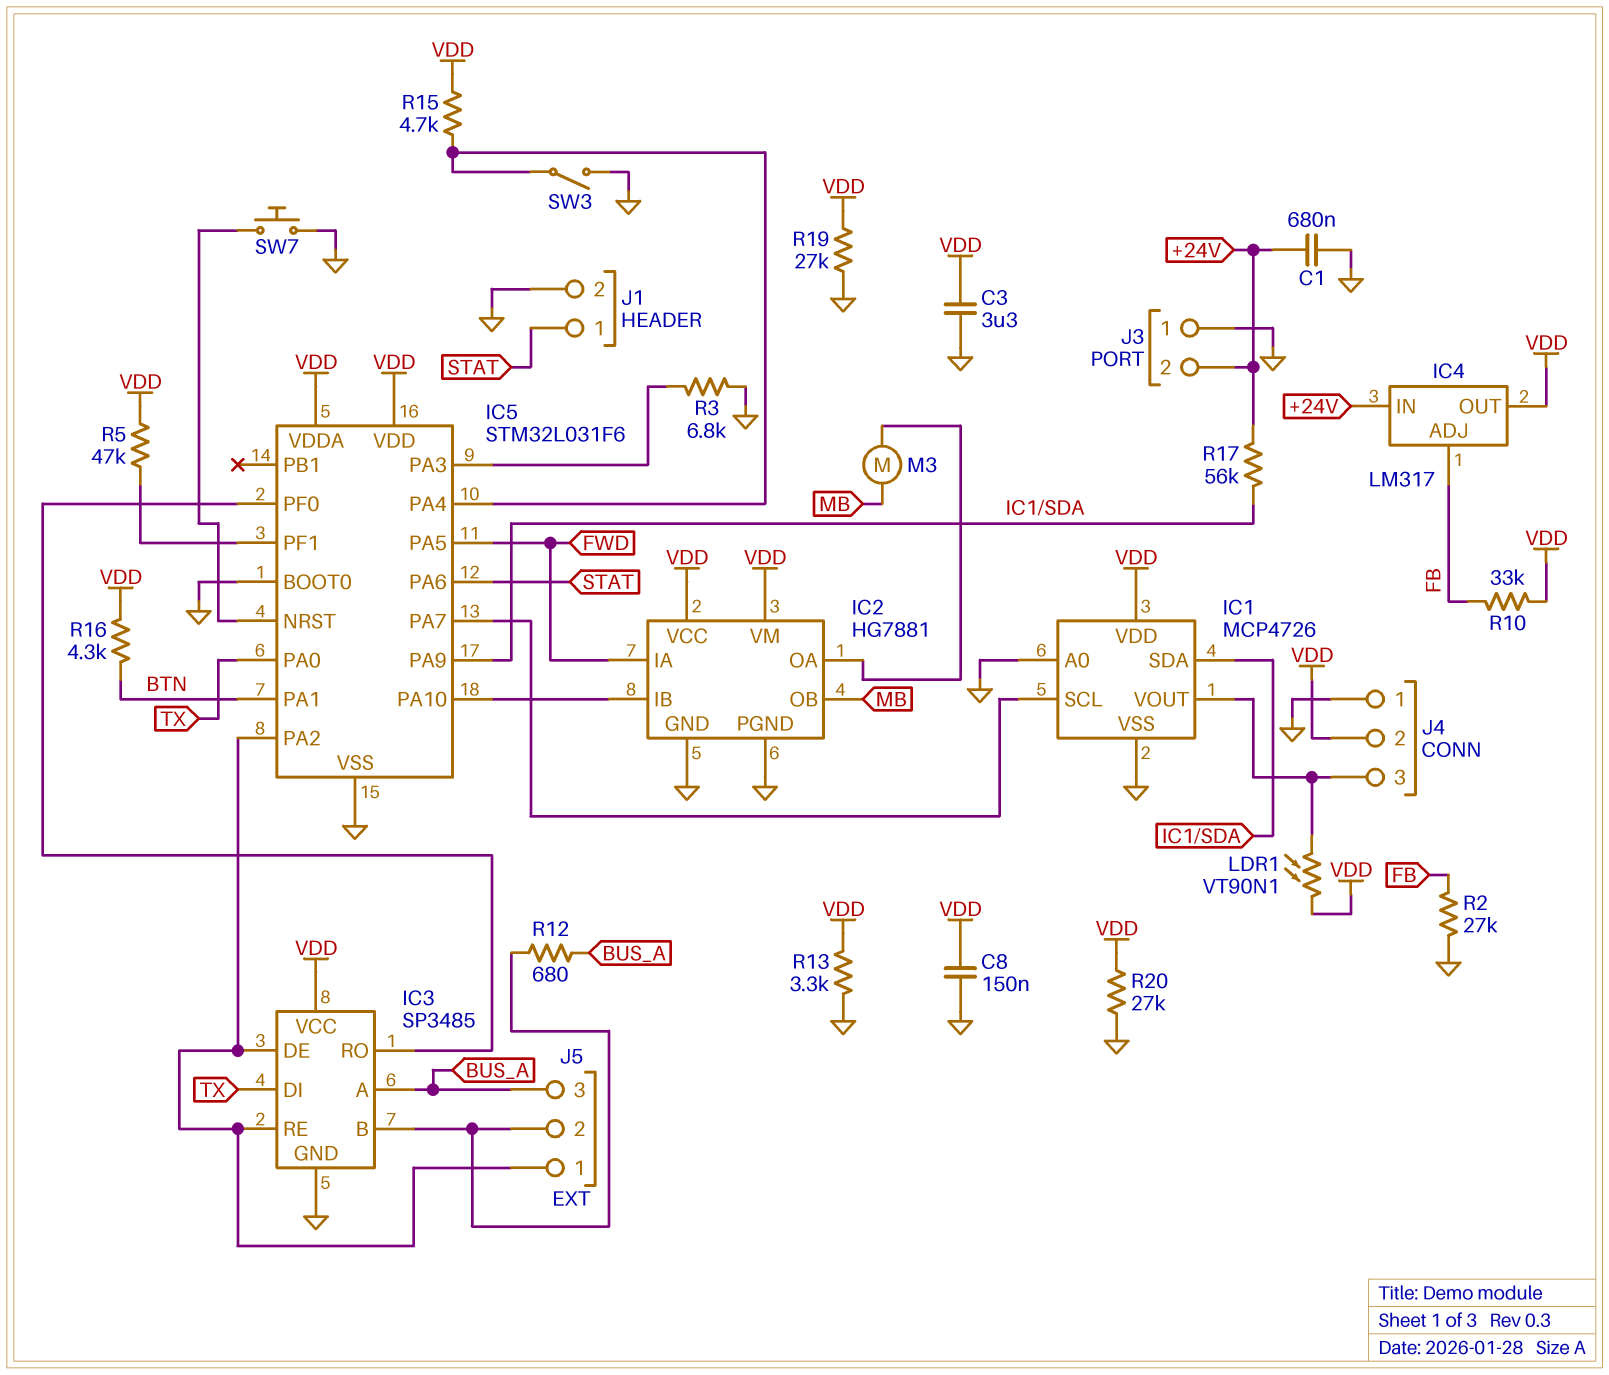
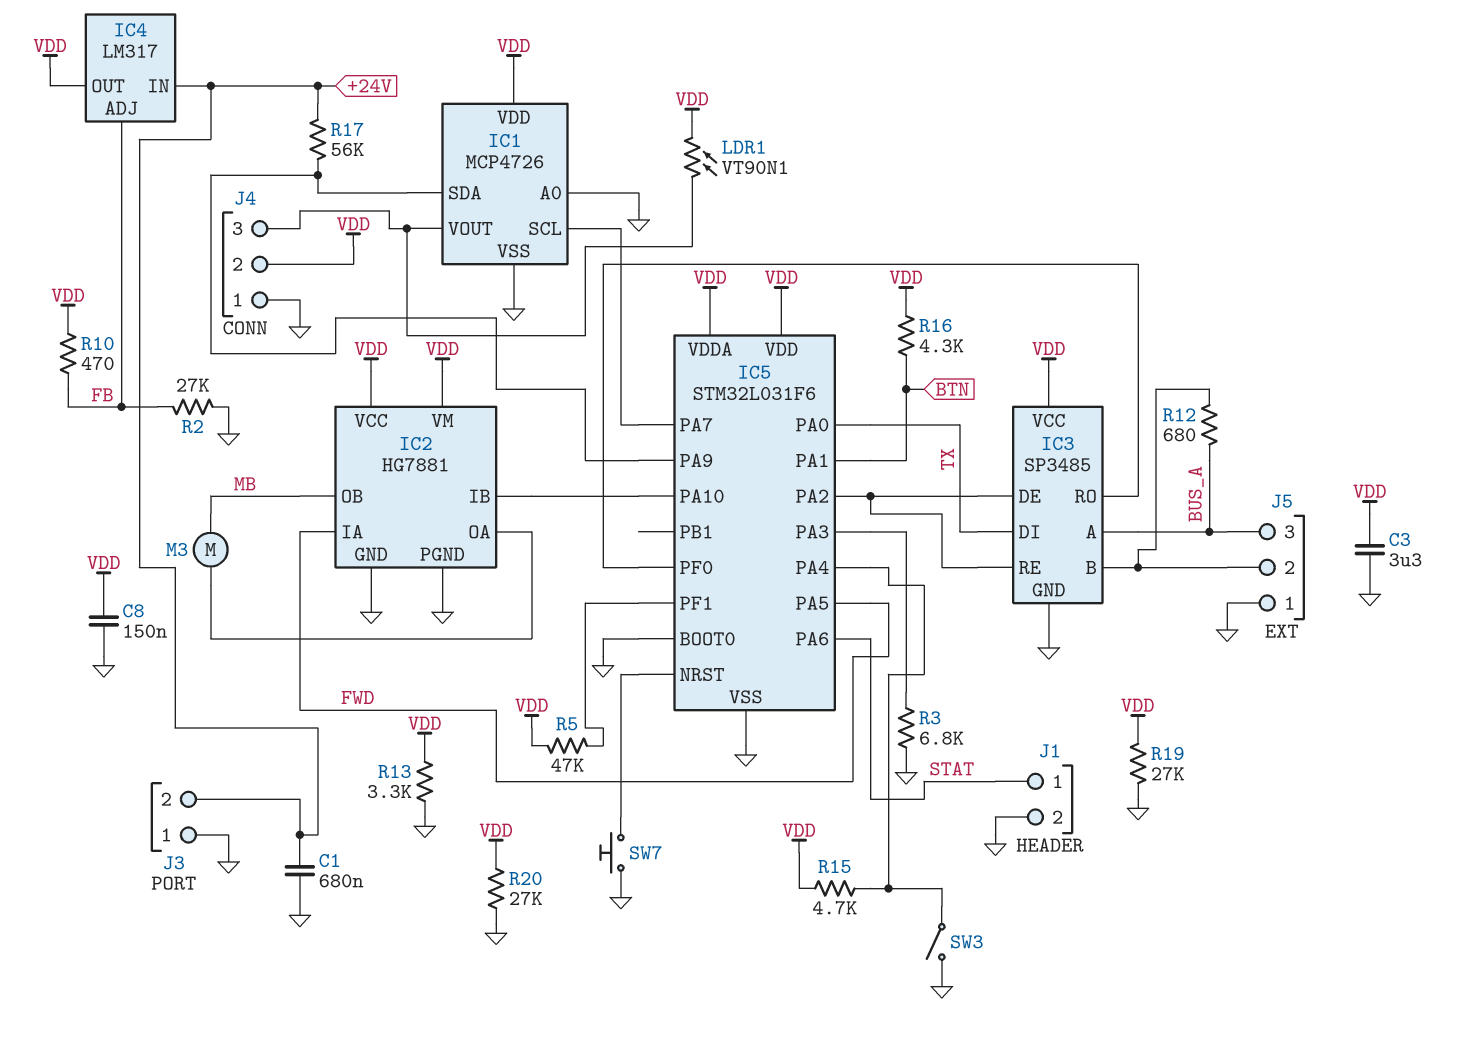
J5 pin 1: IC3/DE -> GND
R10: 33k (FB, VDD) -> 470 (FB, VDD)

